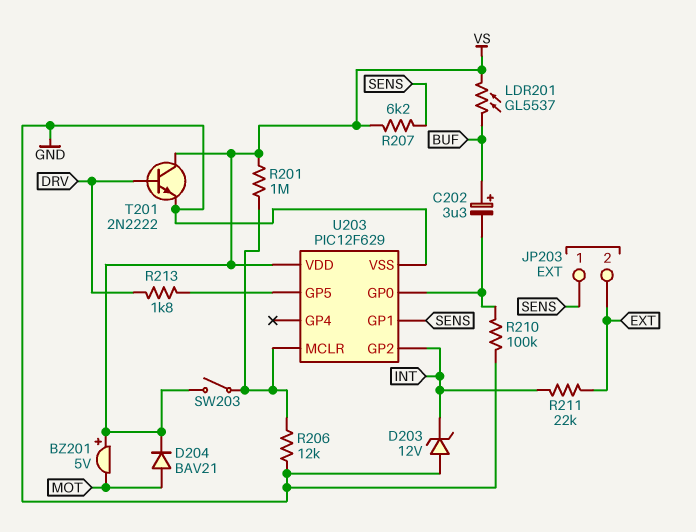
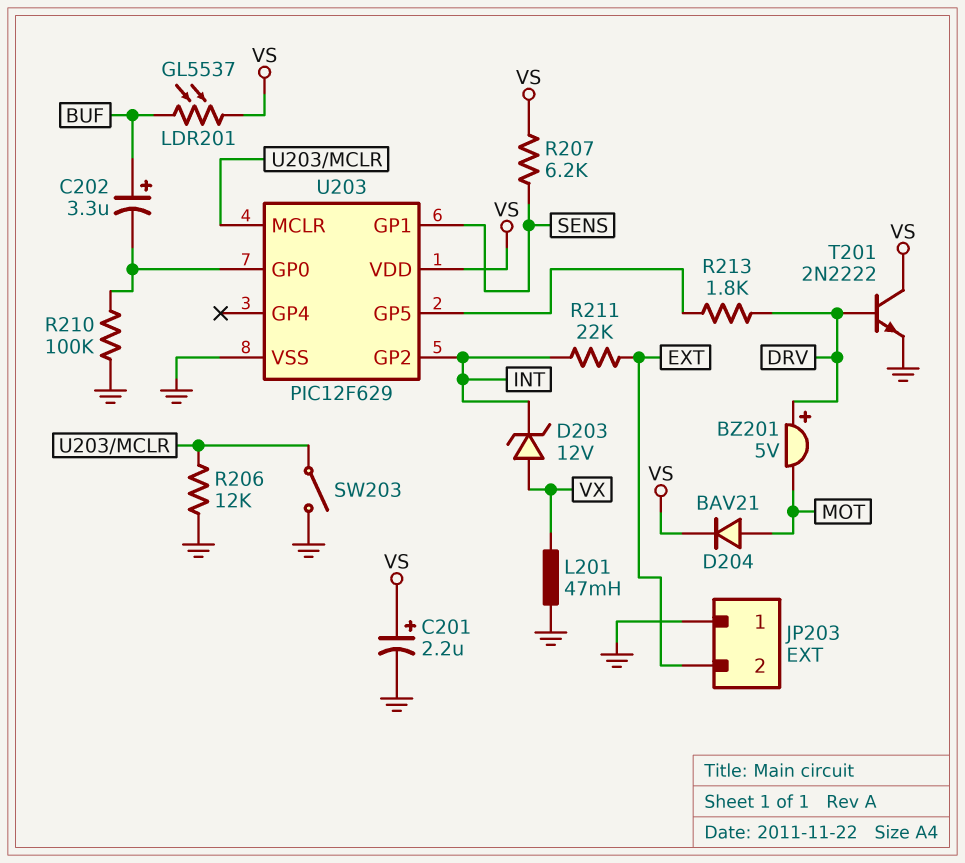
BZ201: buzzer 5V (plus VS, minus MOT) -> buzzer 5V (plus DRV, minus MOT)
C201: none -> 2.2uF (plus VS, minus GND)
D203: zener 12V (A GND, K INT) -> zener 12V (A VX, K INT)
JP203 pin 1: SENS -> GND
L201: none -> 47mH (GND, VX)
R201: 1M (U203/MCLR, VS) -> none
SW203: switch (U203/MCLR, VS) -> switch (GND, U203/MCLR)

